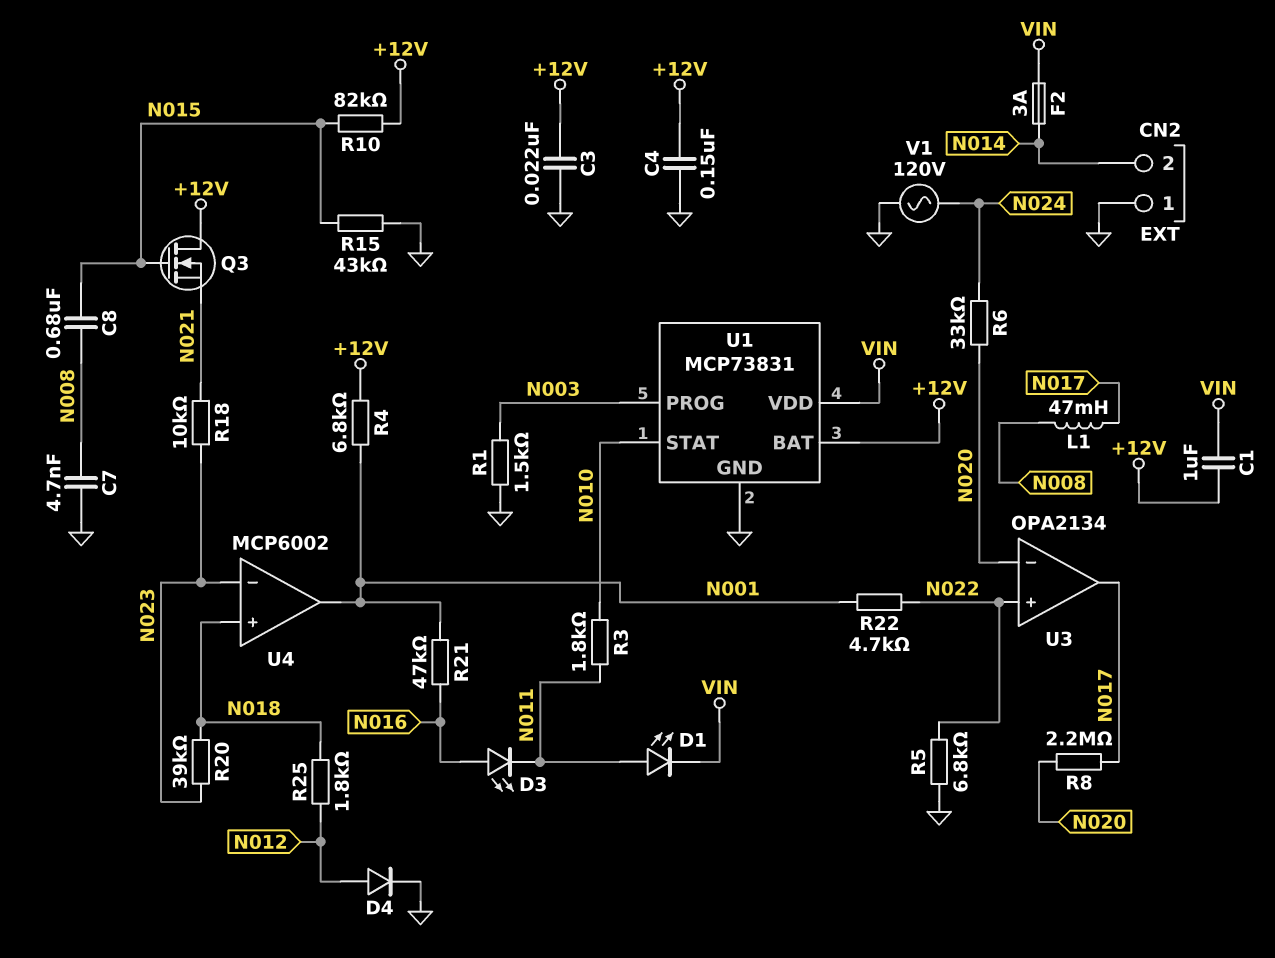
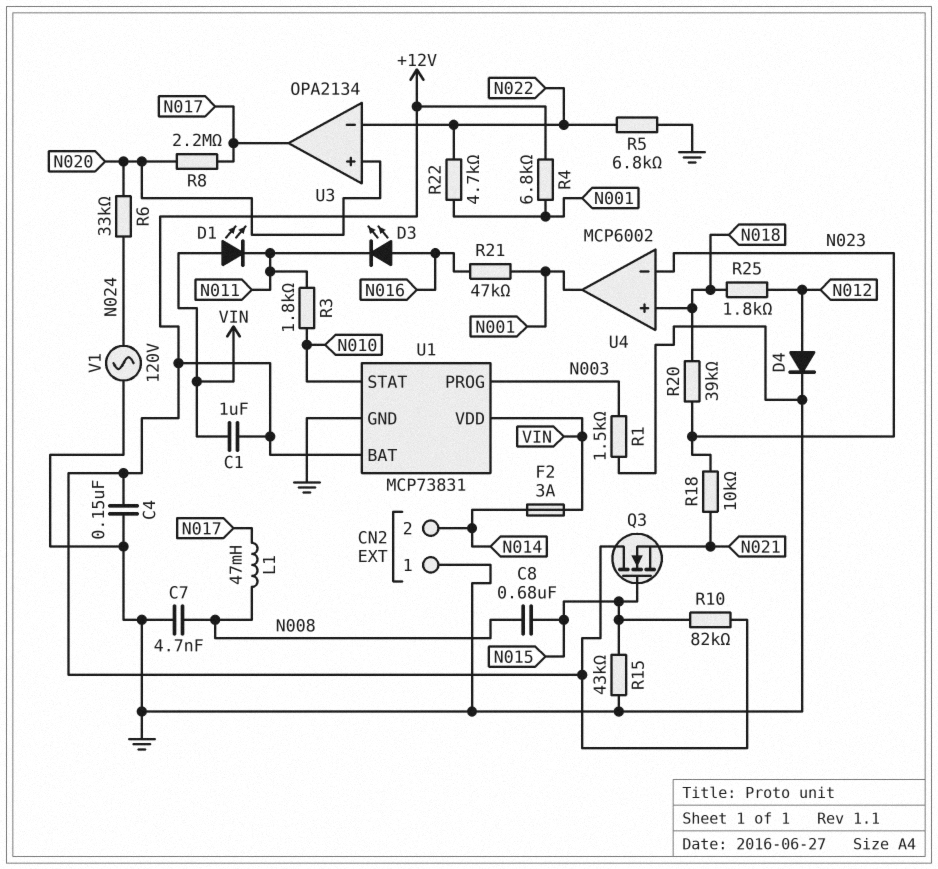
C3: 22nF (+12V, GND) -> none
D1: LED (A N011, K VIN) -> LED (A VIN, K N011)
U3 pin in+: N022 -> N020
U3 pin in-: N020 -> N022

